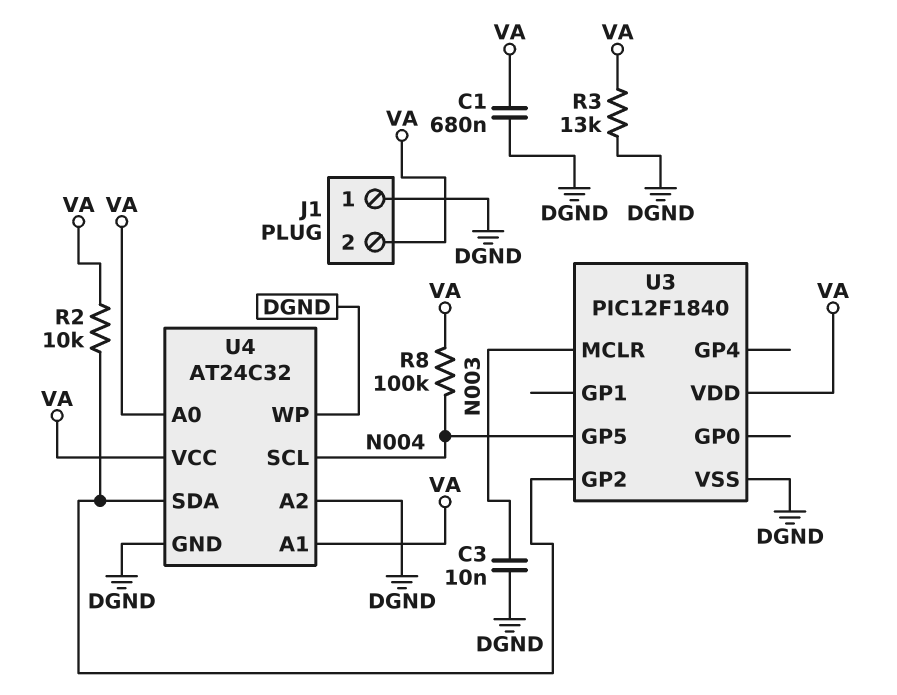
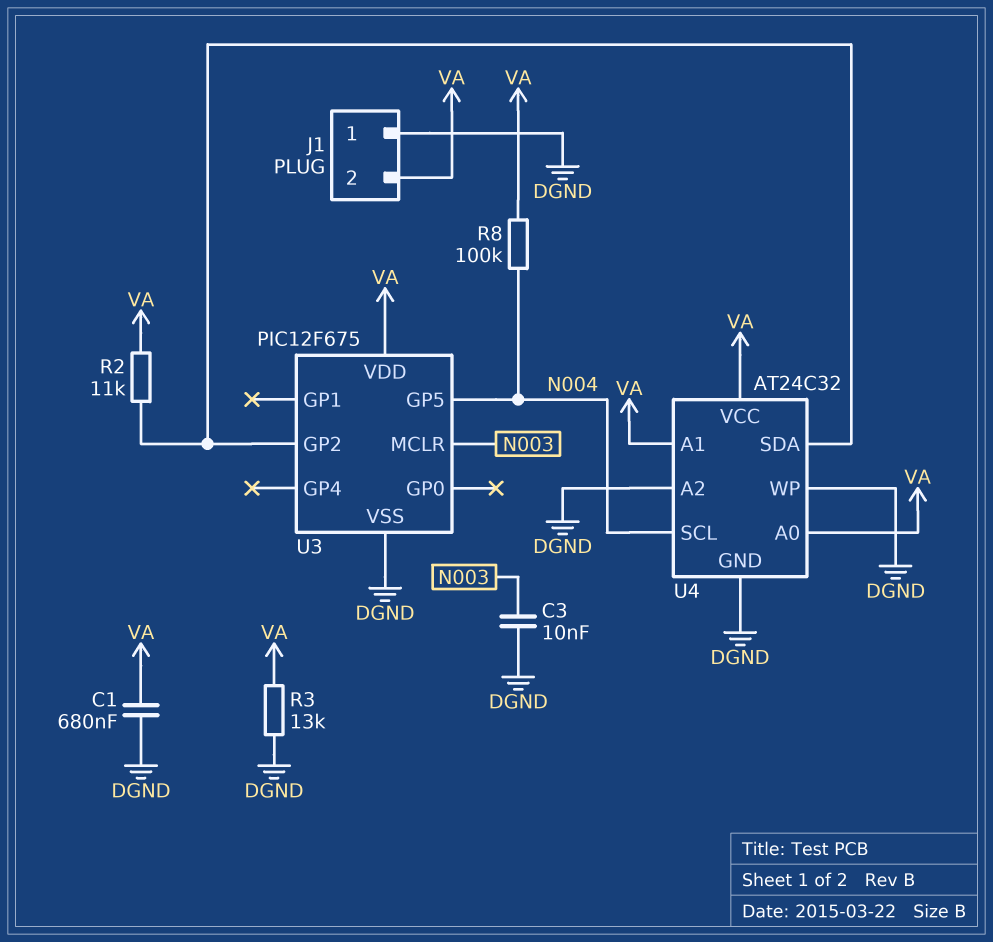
R2: 10k (U3/GP2, VA) -> 11k (U3/GP2, VA)
U3: PIC12F1840 -> PIC12F675

